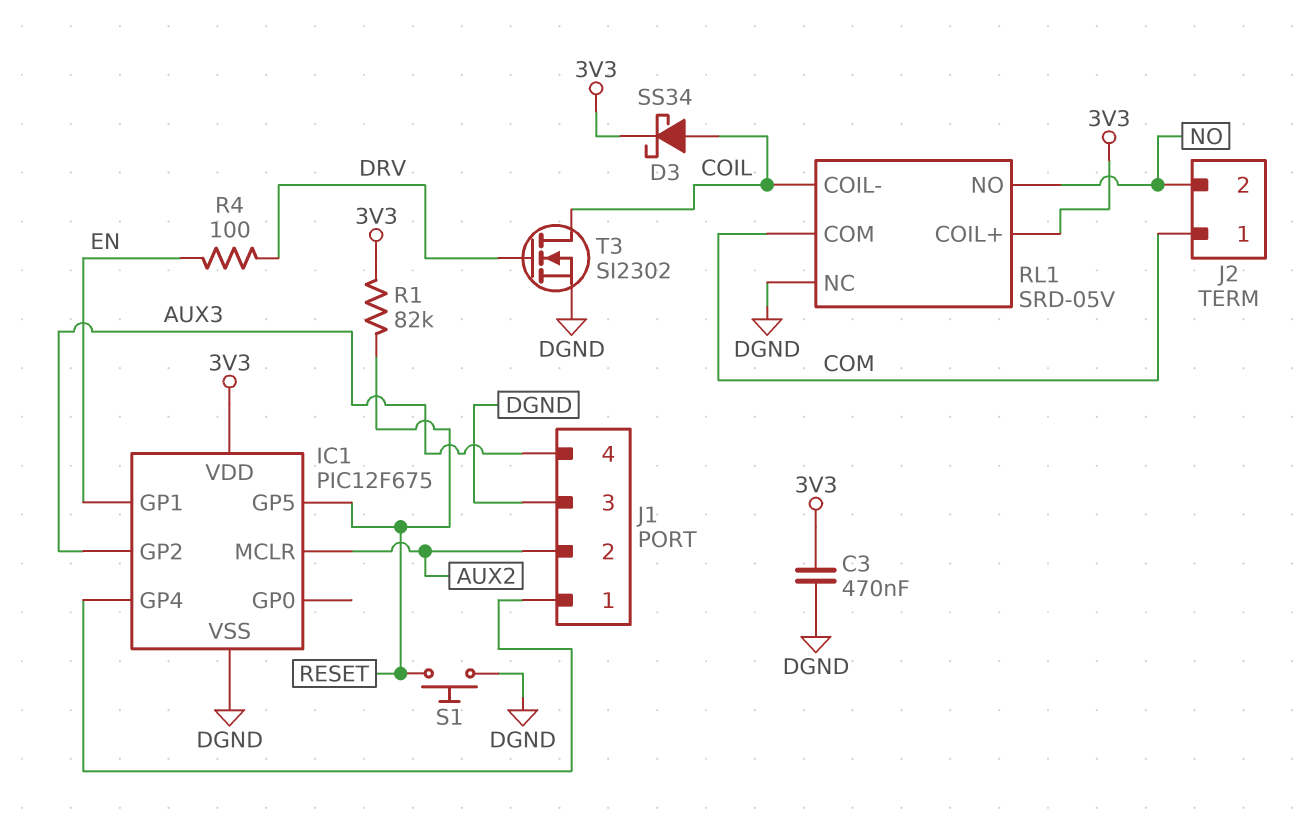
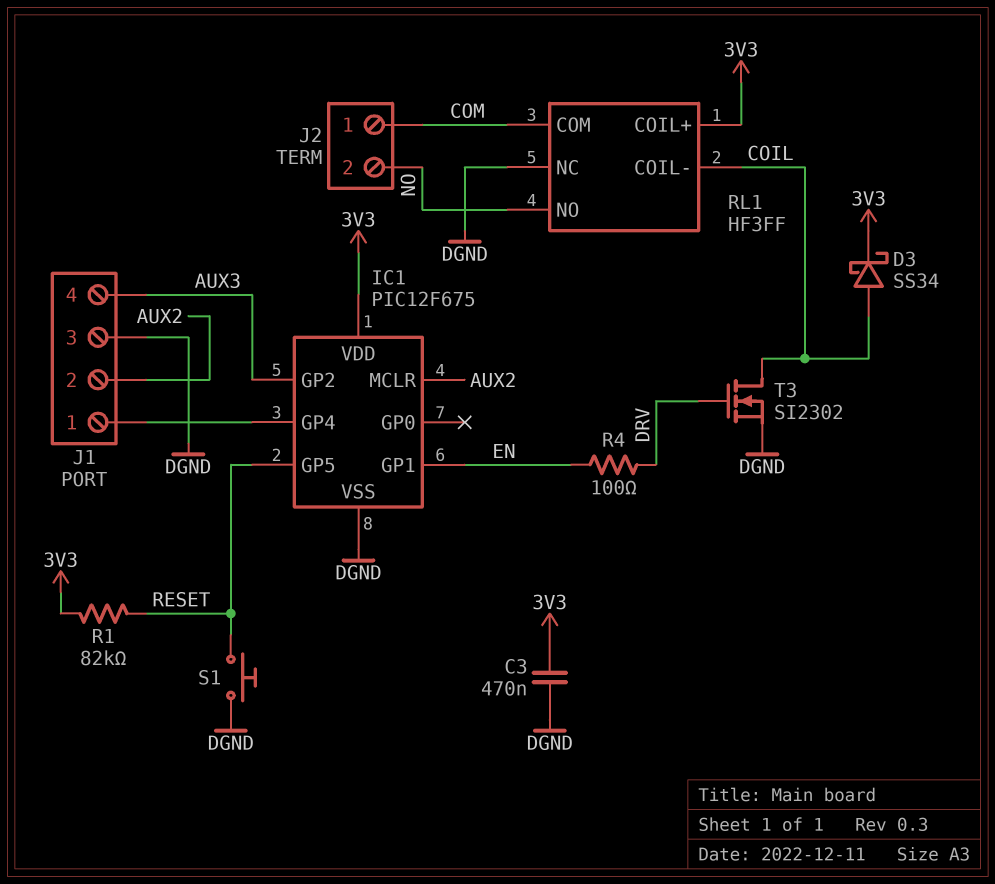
RL1: SRD-05V -> HF3FF

